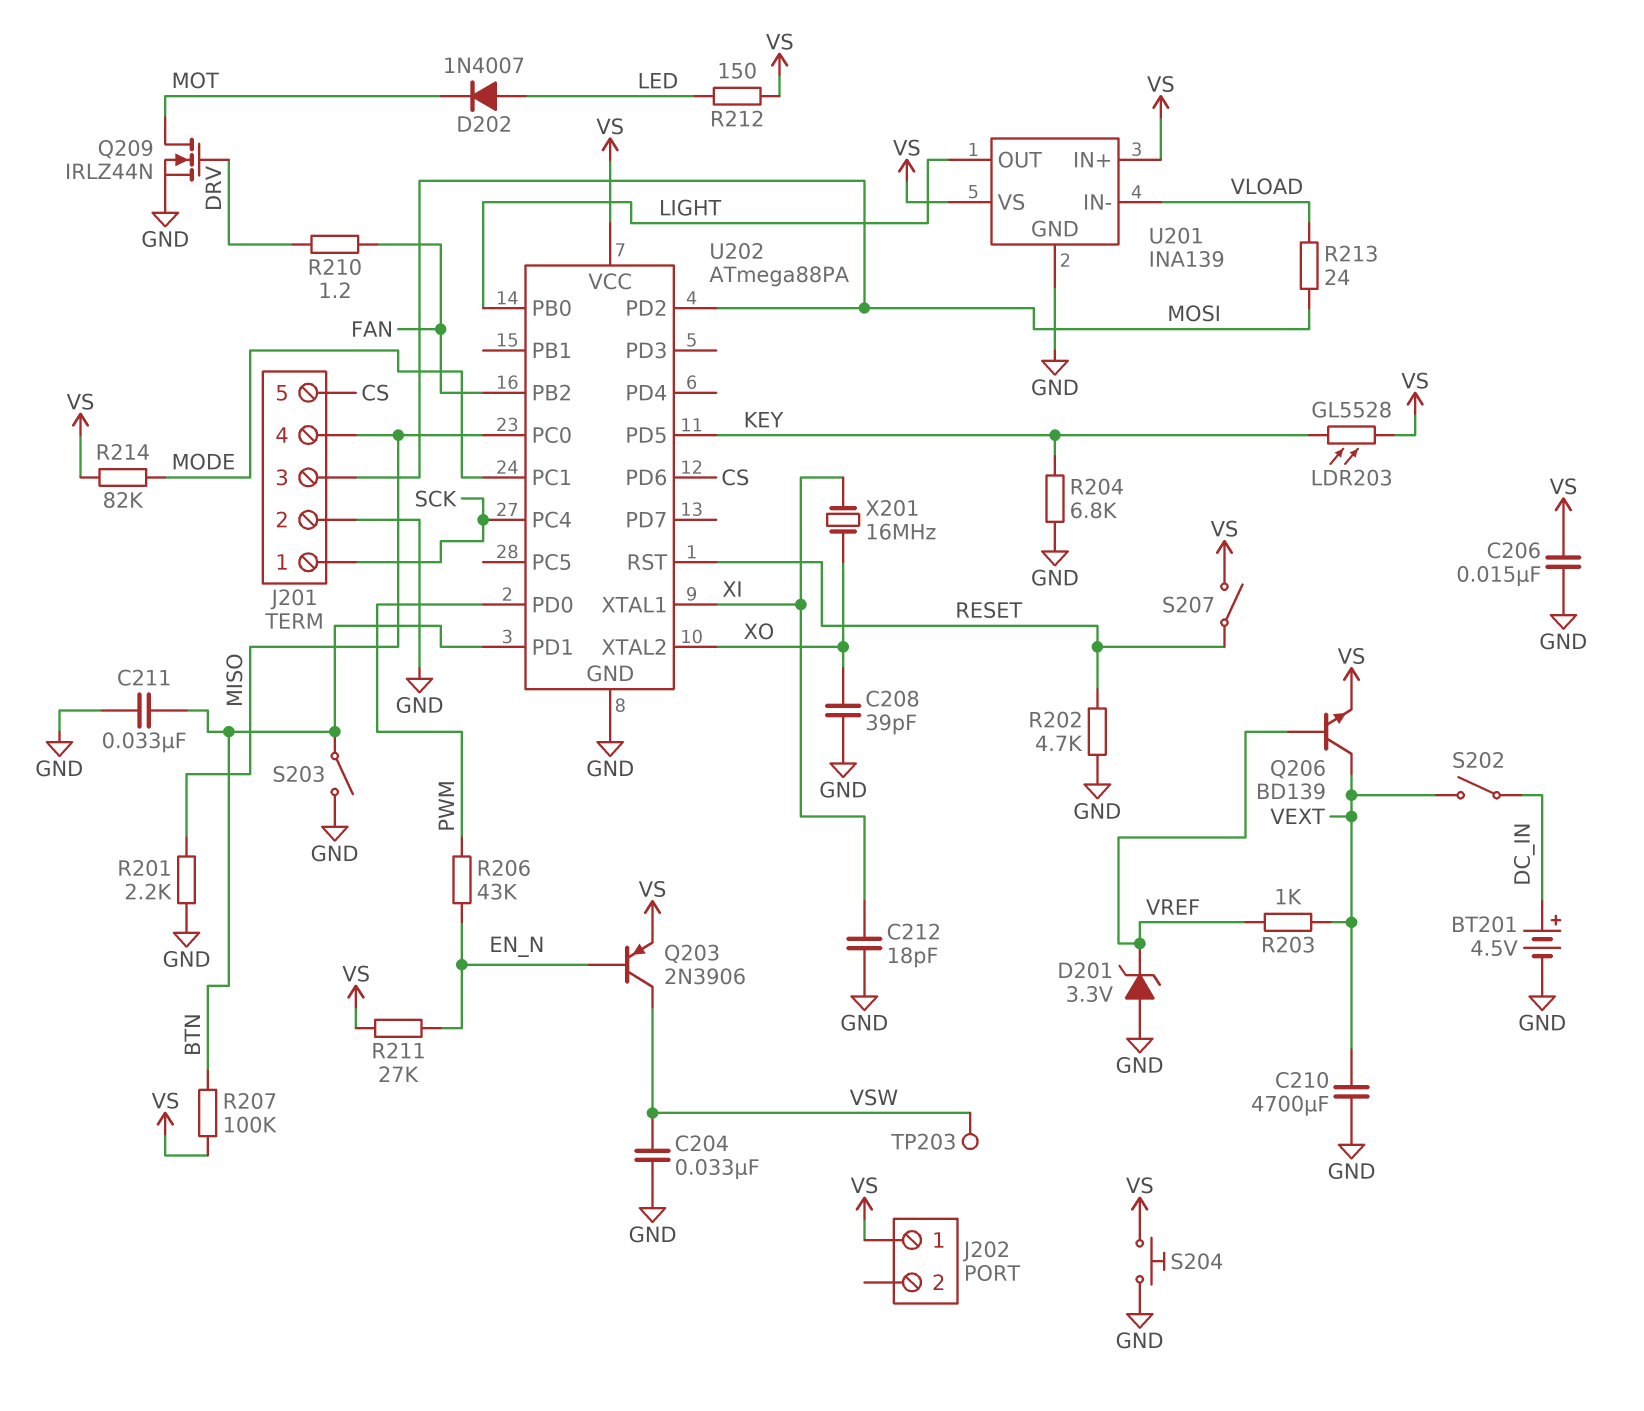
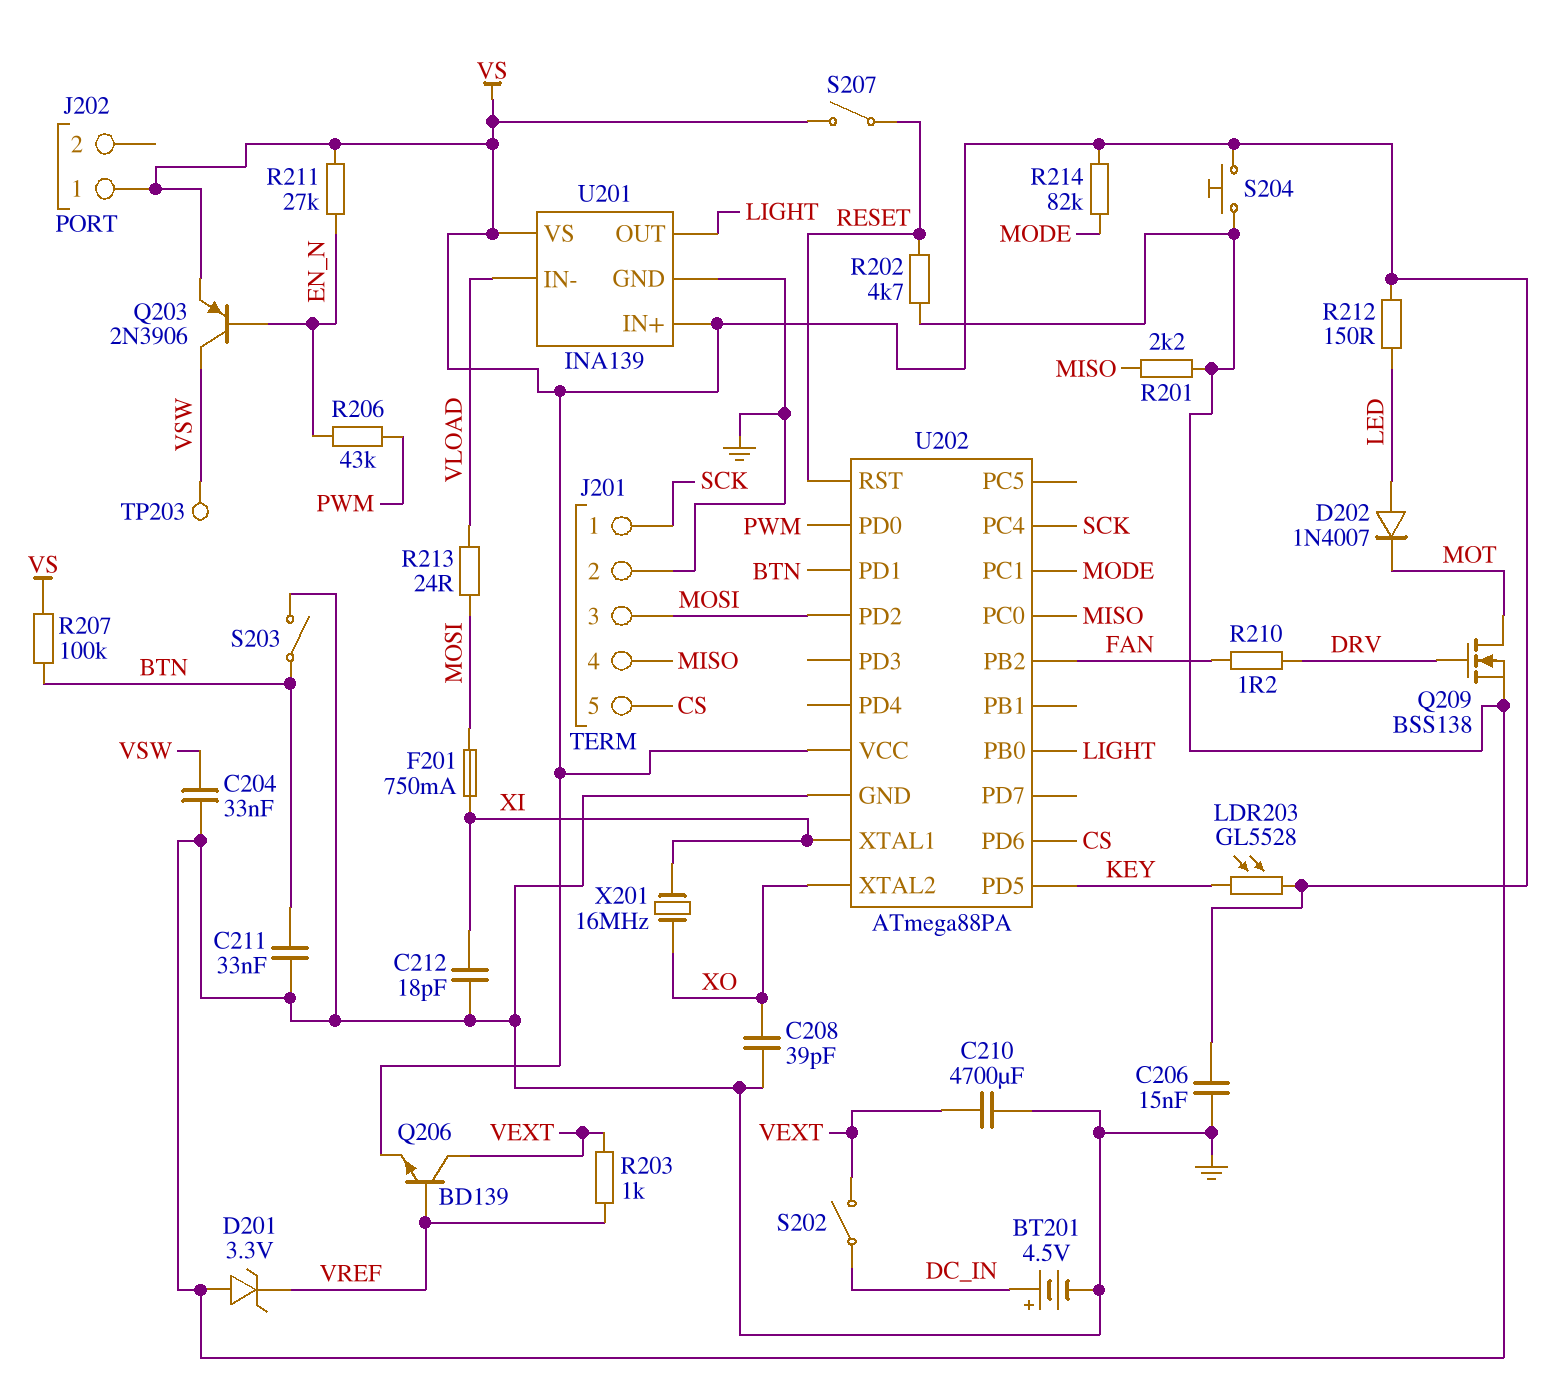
F201: none -> 750mA (MOSI, XI)
Q209: NMOS IRLZ44N (G DRV, D MOT, S GND) -> NMOS BSS138 (G DRV, D MOT, S GND)
R204: 6.8k (GND, KEY) -> none

